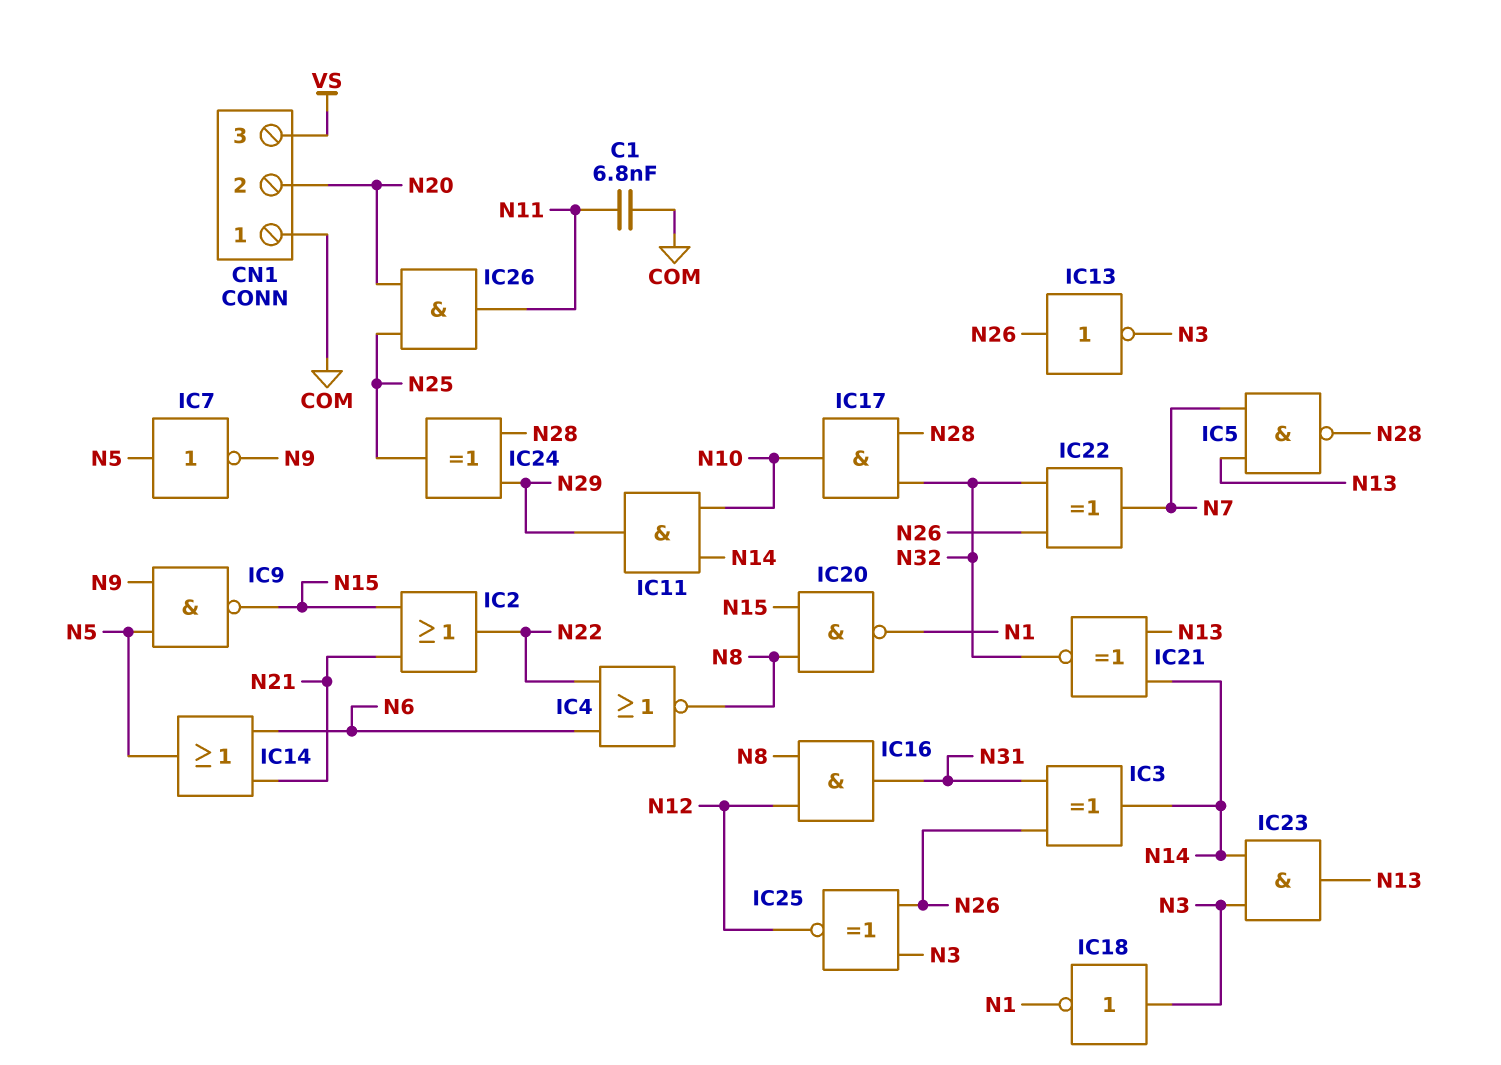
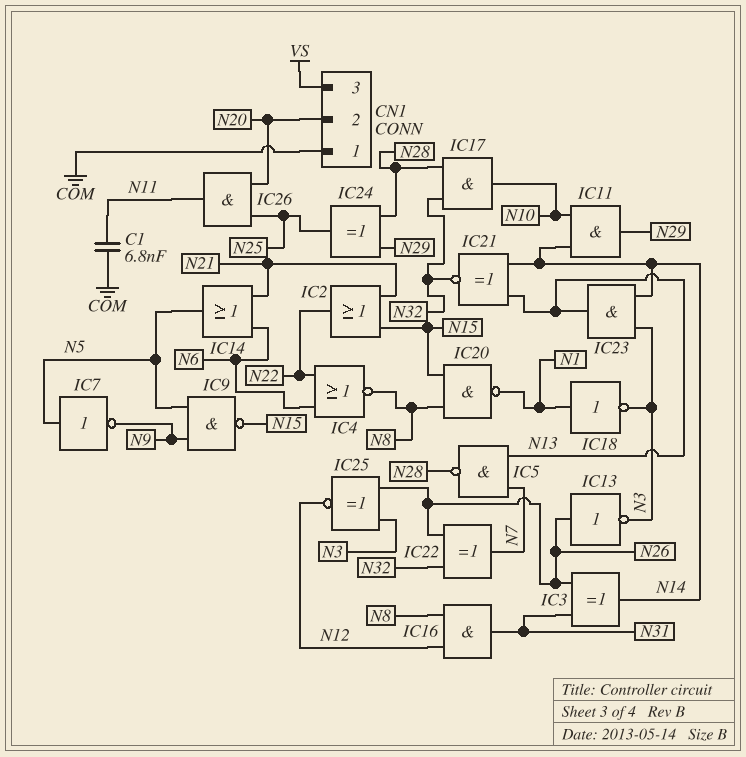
IC18: NOT (in N3, out N1) -> NOT (in N1, out N3)

